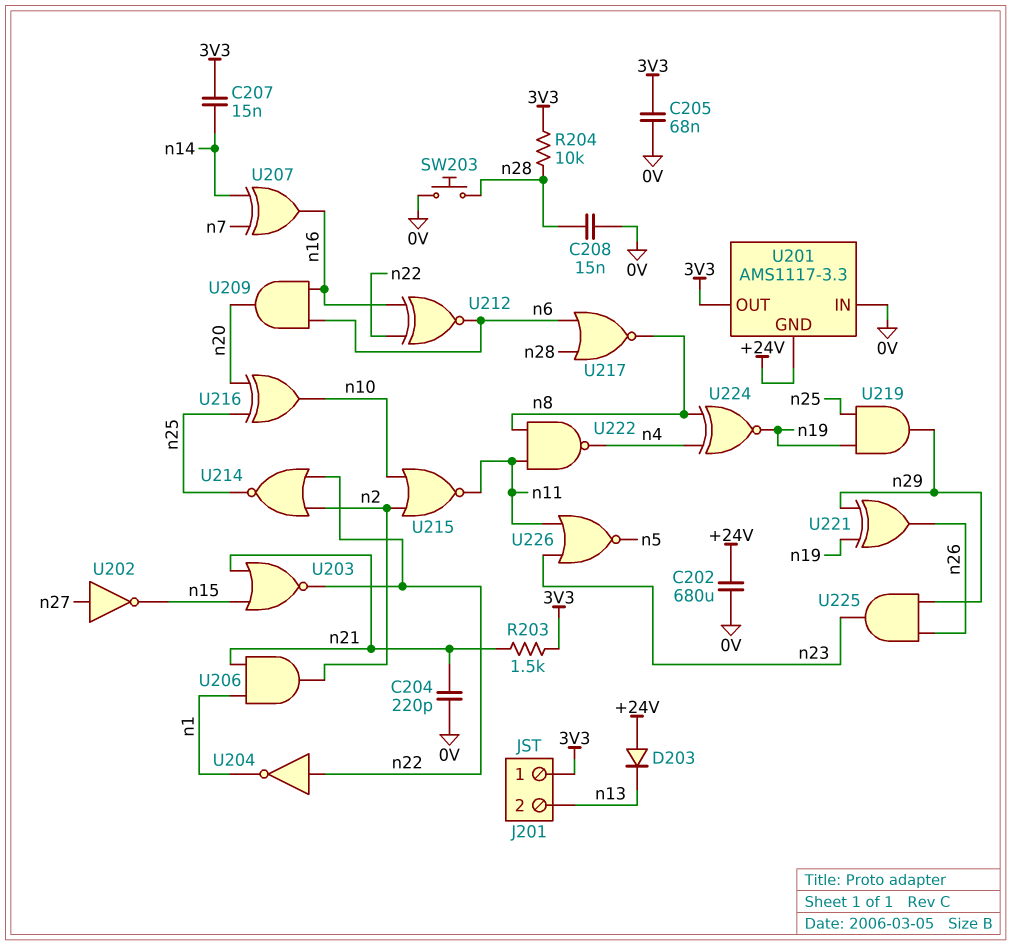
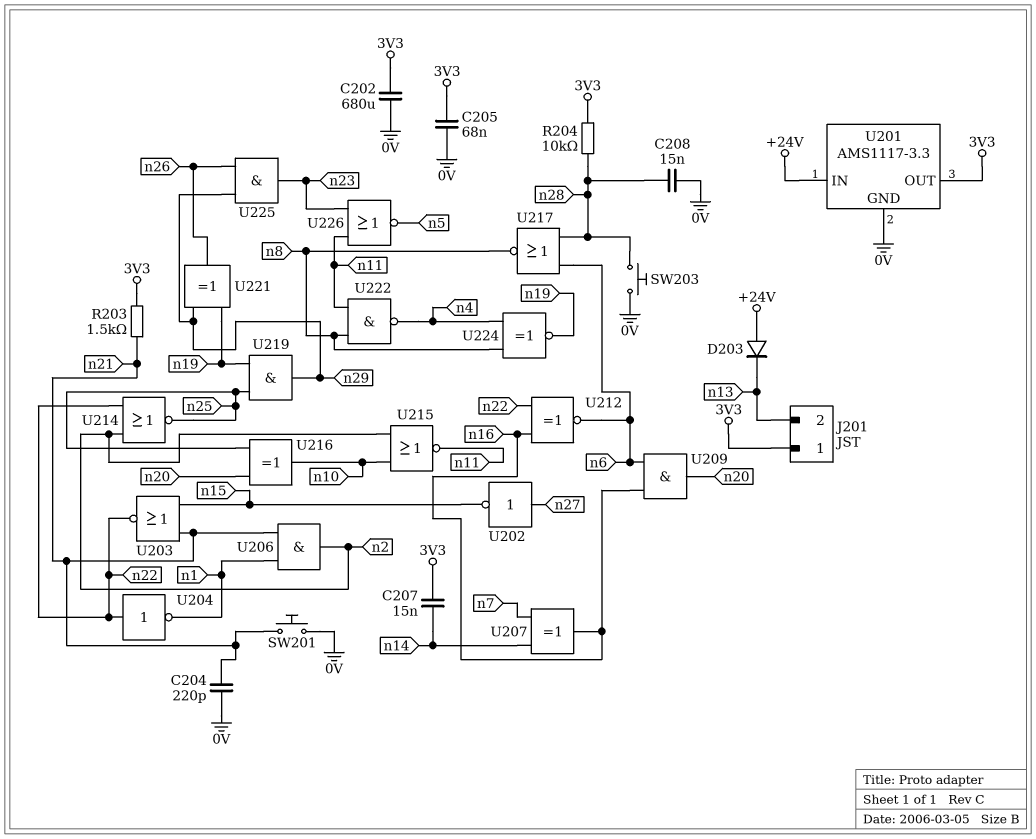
C202: 680uF (+24V, 0V) -> 680uF (0V, 3V3)
SW201: none -> button (0V, n21)
U201 pin GND: +24V -> 0V
U201 pin IN: 0V -> +24V

